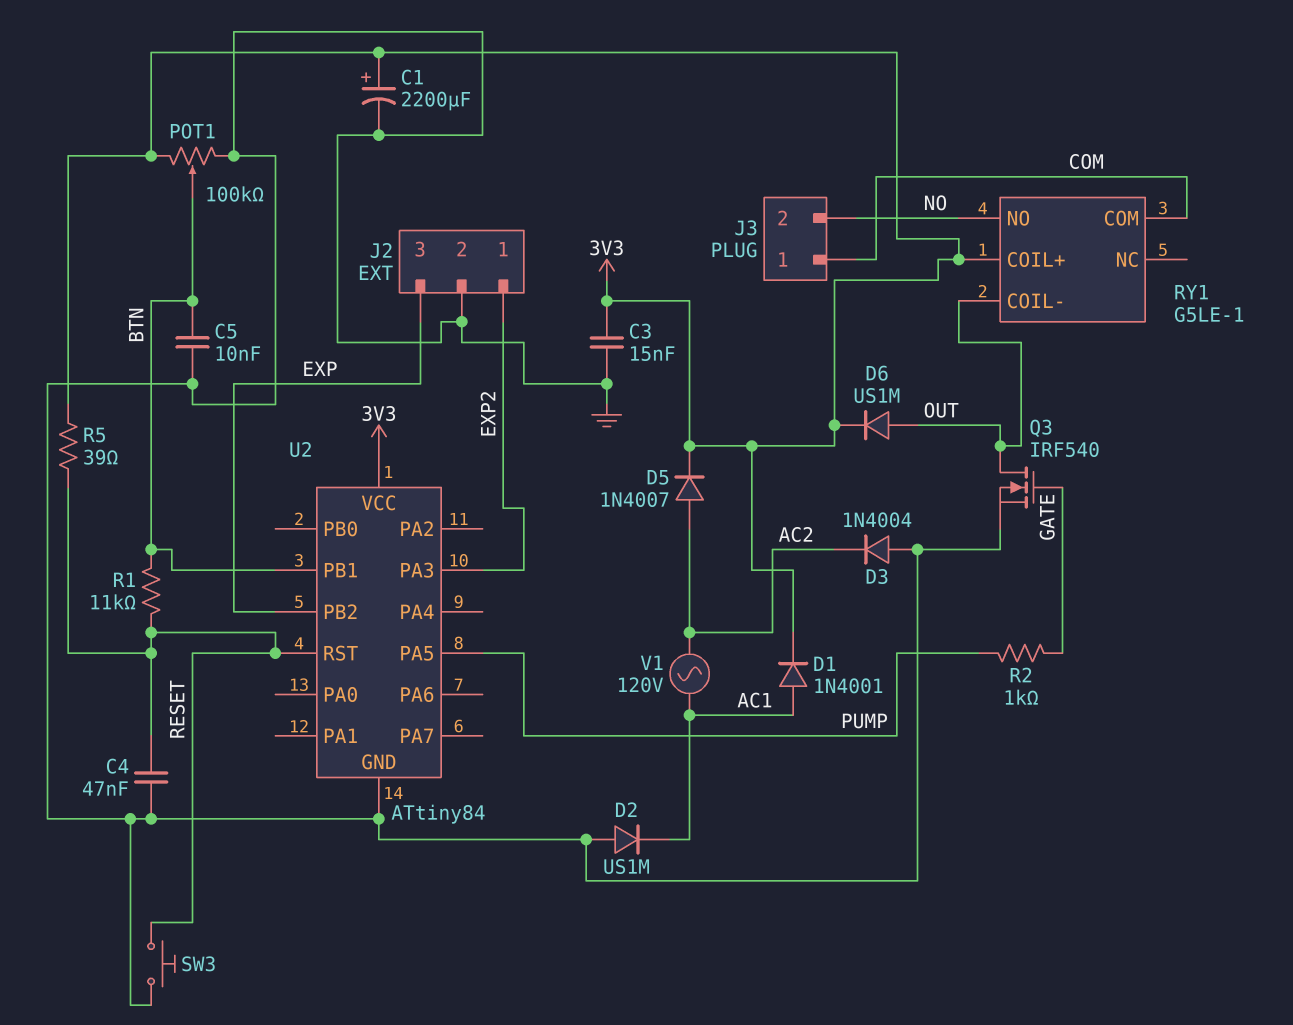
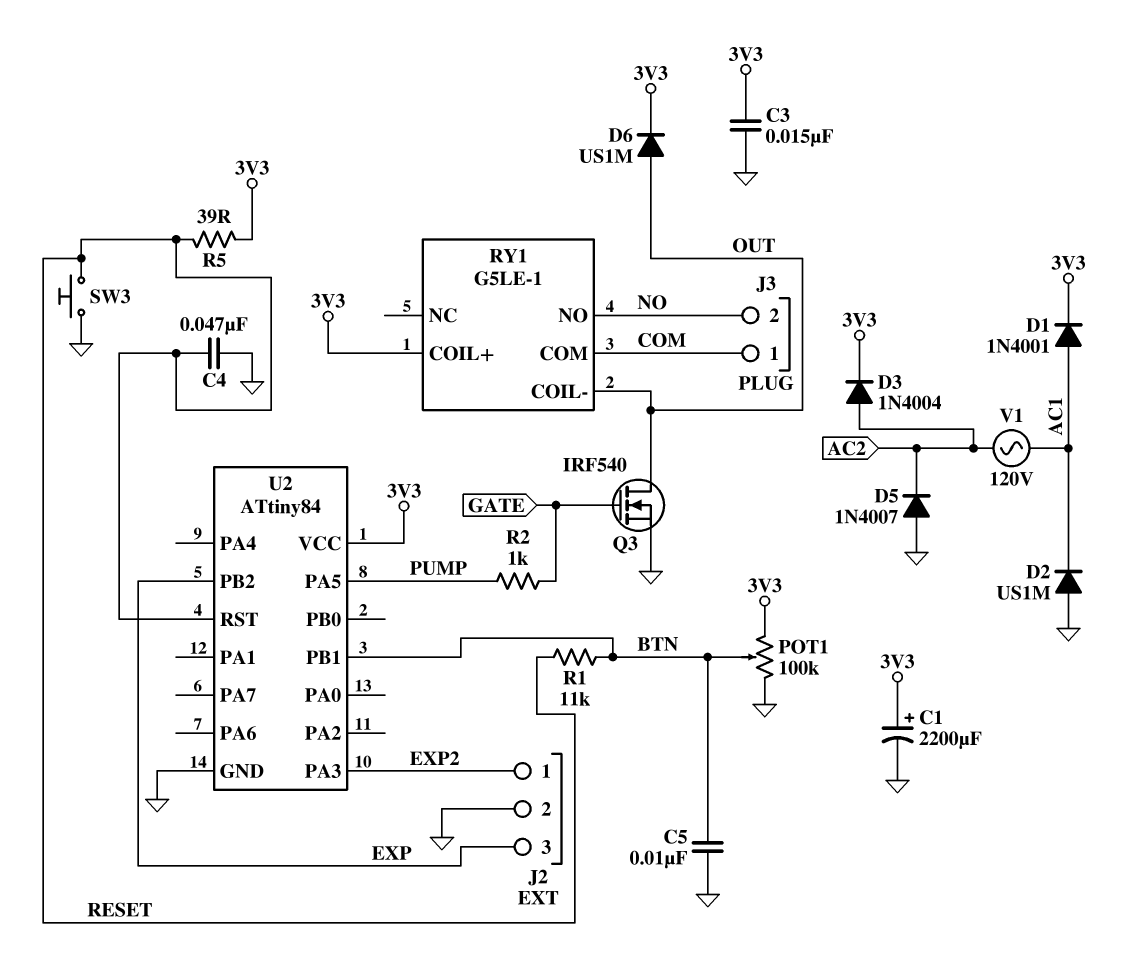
D3: diode 1N4004 (A GND, K AC2) -> diode 1N4004 (A AC2, K 3V3)
D5: diode 1N4007 (A AC2, K 3V3) -> diode 1N4007 (A GND, K AC2)

